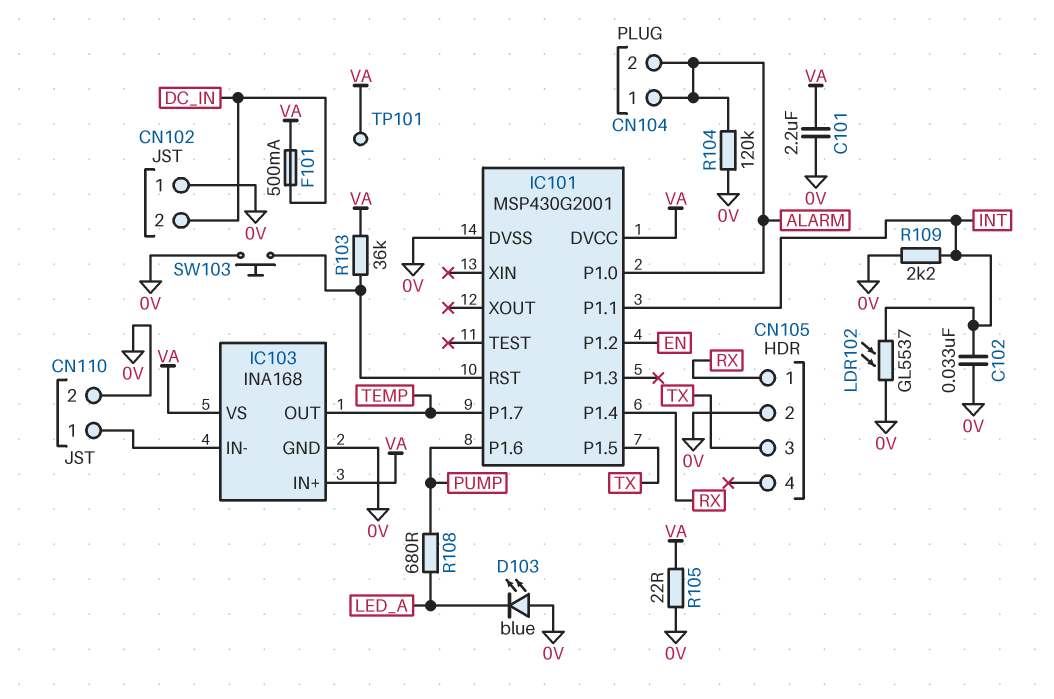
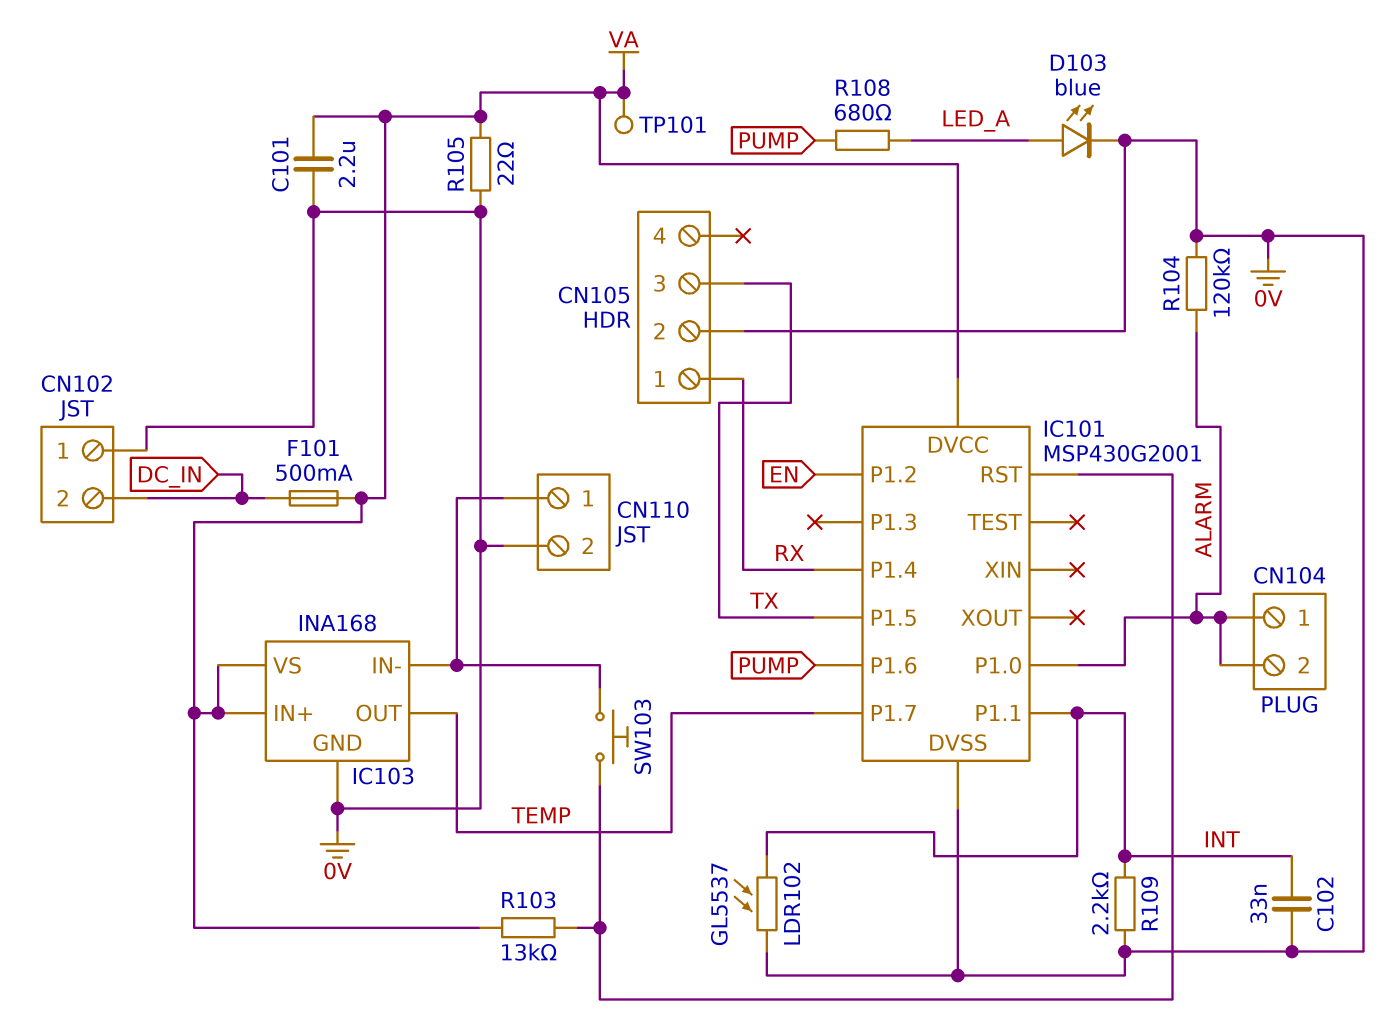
D103: LED blue (A 0V, K LED_A) -> LED blue (A LED_A, K 0V)
R103: 36k (IC101/RST, VA) -> 13k (IC101/RST, VA)
SW103: button (0V, IC101/RST) -> button (CN110/1, IC101/RST)

